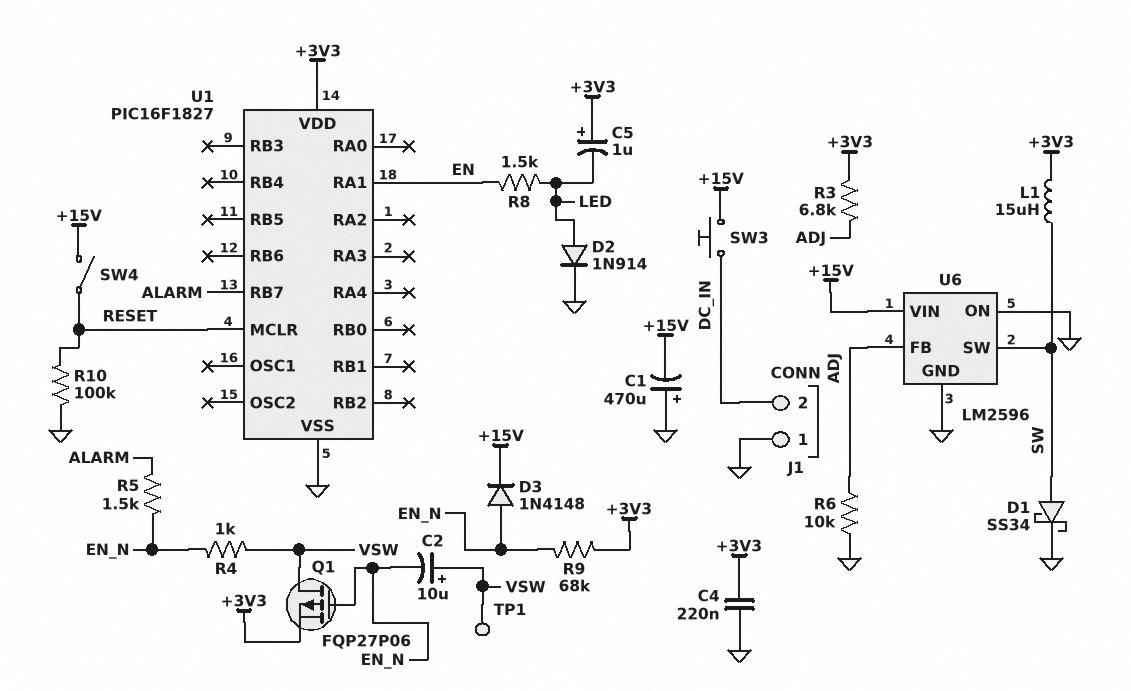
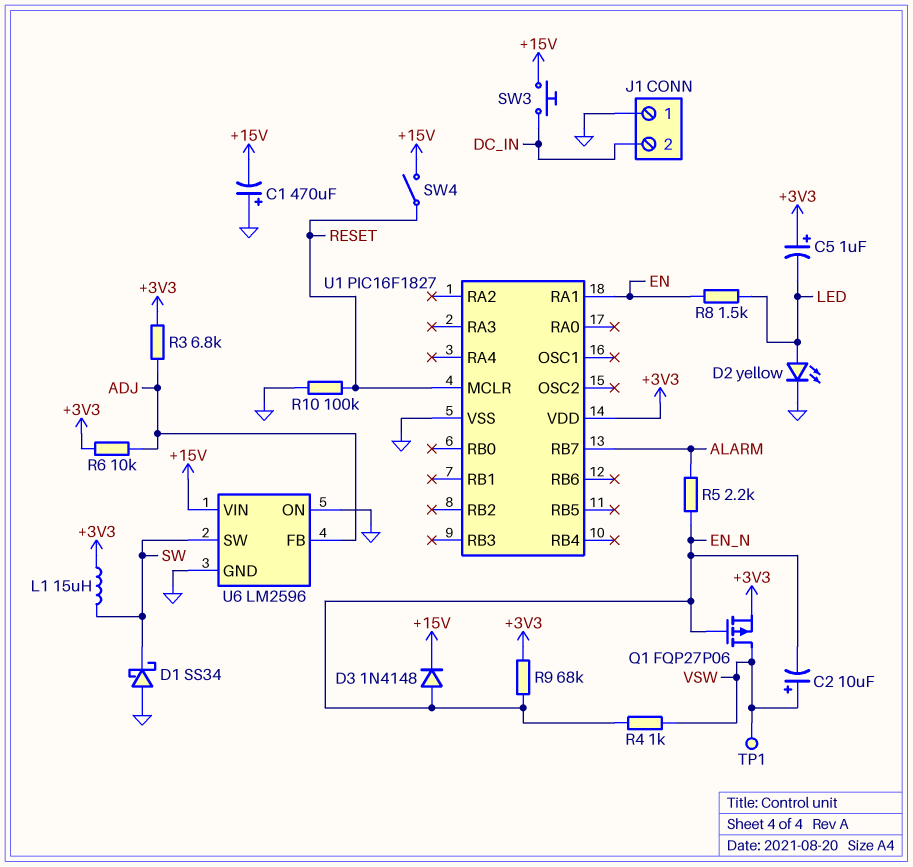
C4: 220nF (+3V3, GND) -> none
D1: schottky SS34 (A SW, K GND) -> schottky SS34 (A GND, K SW)
D2: diode 1N914 (A LED, K GND) -> LED yellow (A LED, K GND)
R5: 1.5k (ALARM, EN_N) -> 2.2k (ALARM, EN_N)
R6: 10k (ADJ, GND) -> 10k (+3V3, ADJ)

